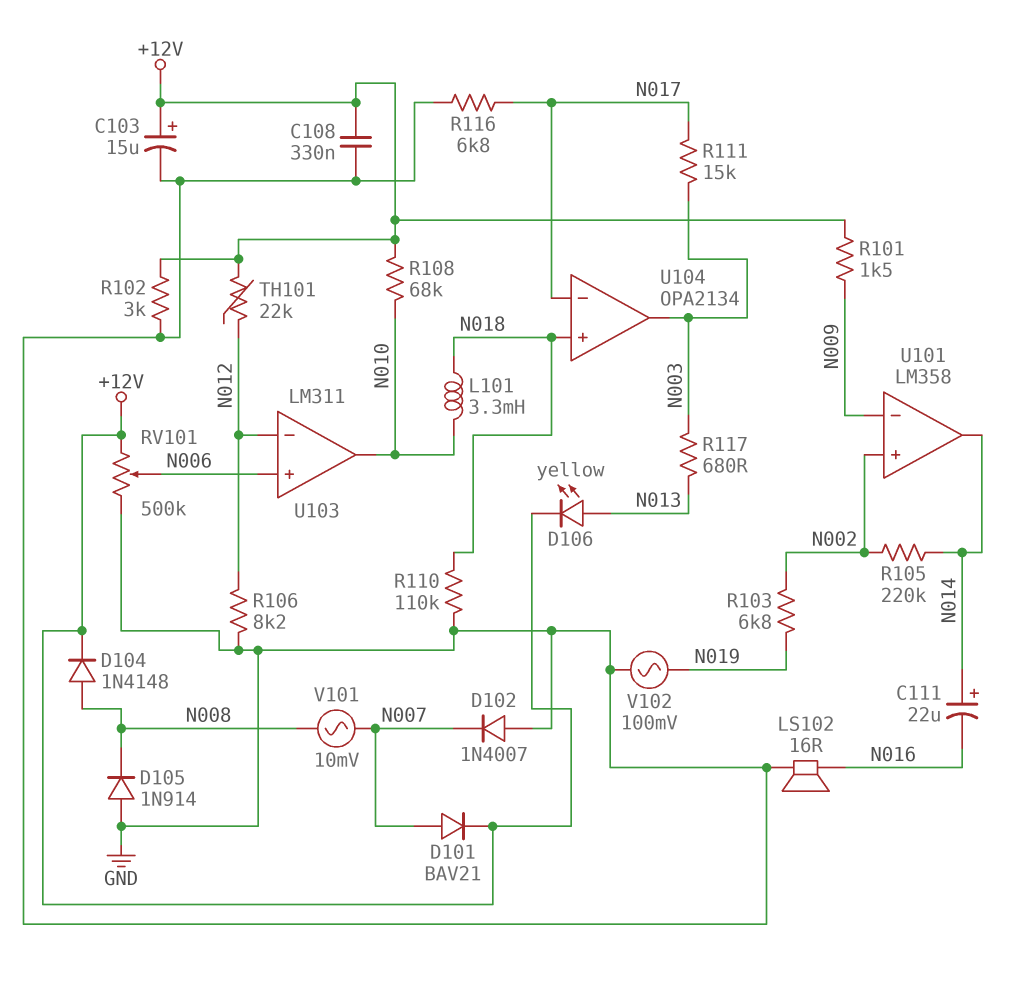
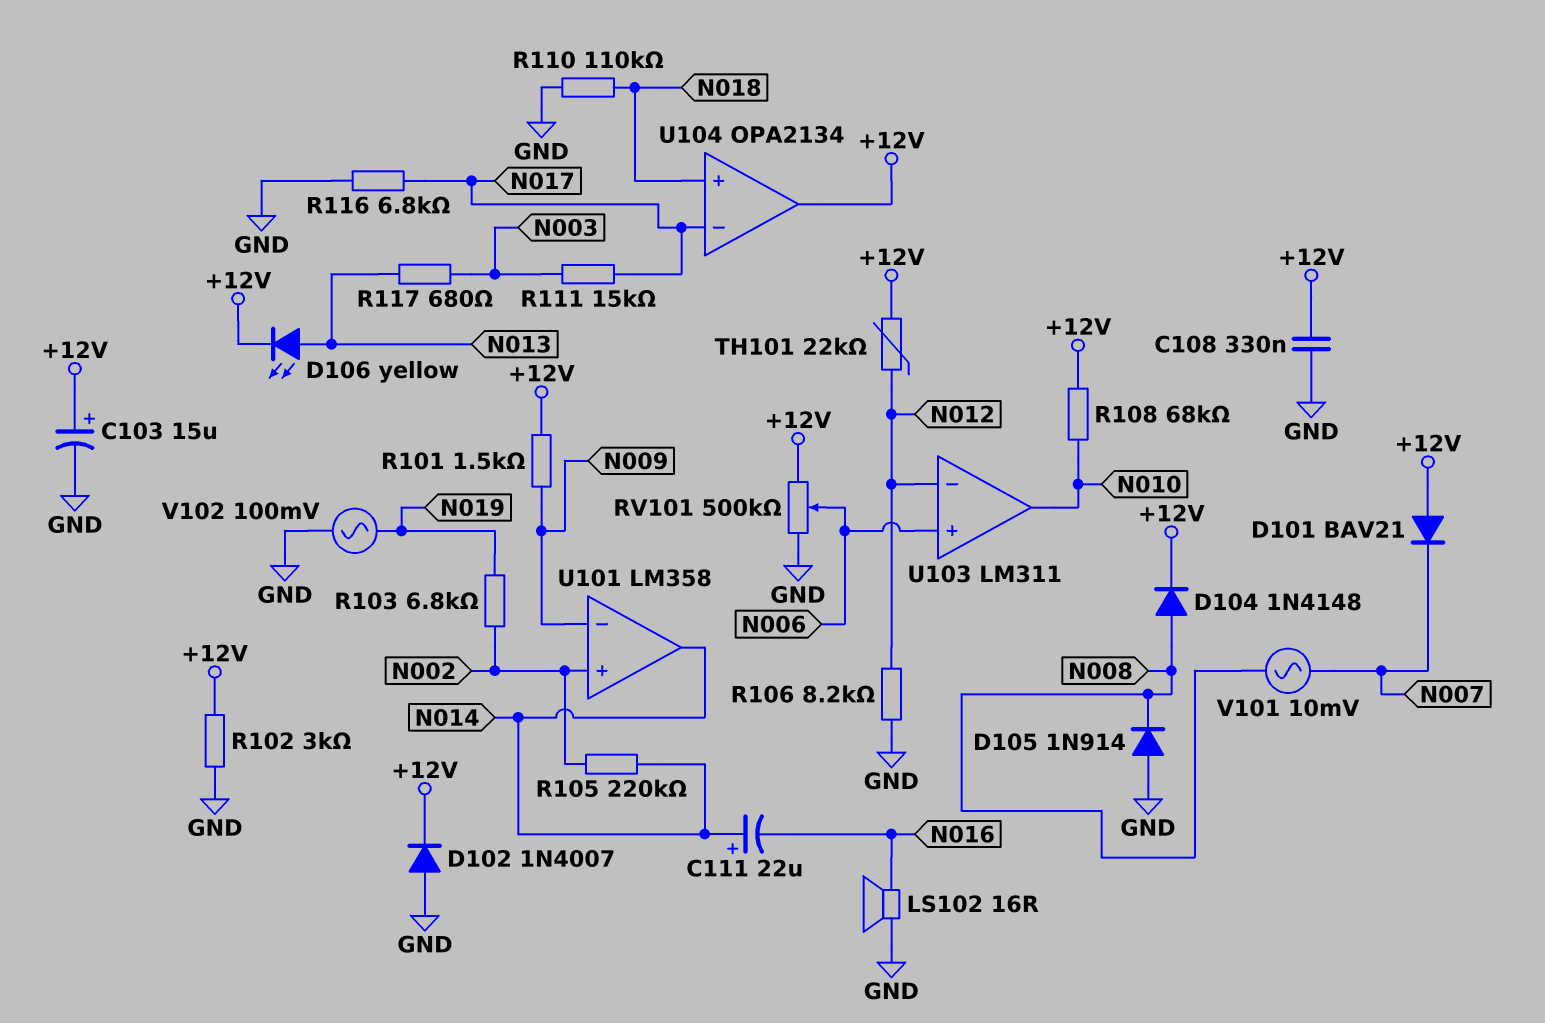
D101: diode BAV21 (A N007, K +12V) -> diode BAV21 (A +12V, K N007)
D102: diode 1N4007 (A GND, K N007) -> diode 1N4007 (A GND, K +12V)
L101: 3.3mH (N010, N018) -> none
U104 pin out: N003 -> +12V

